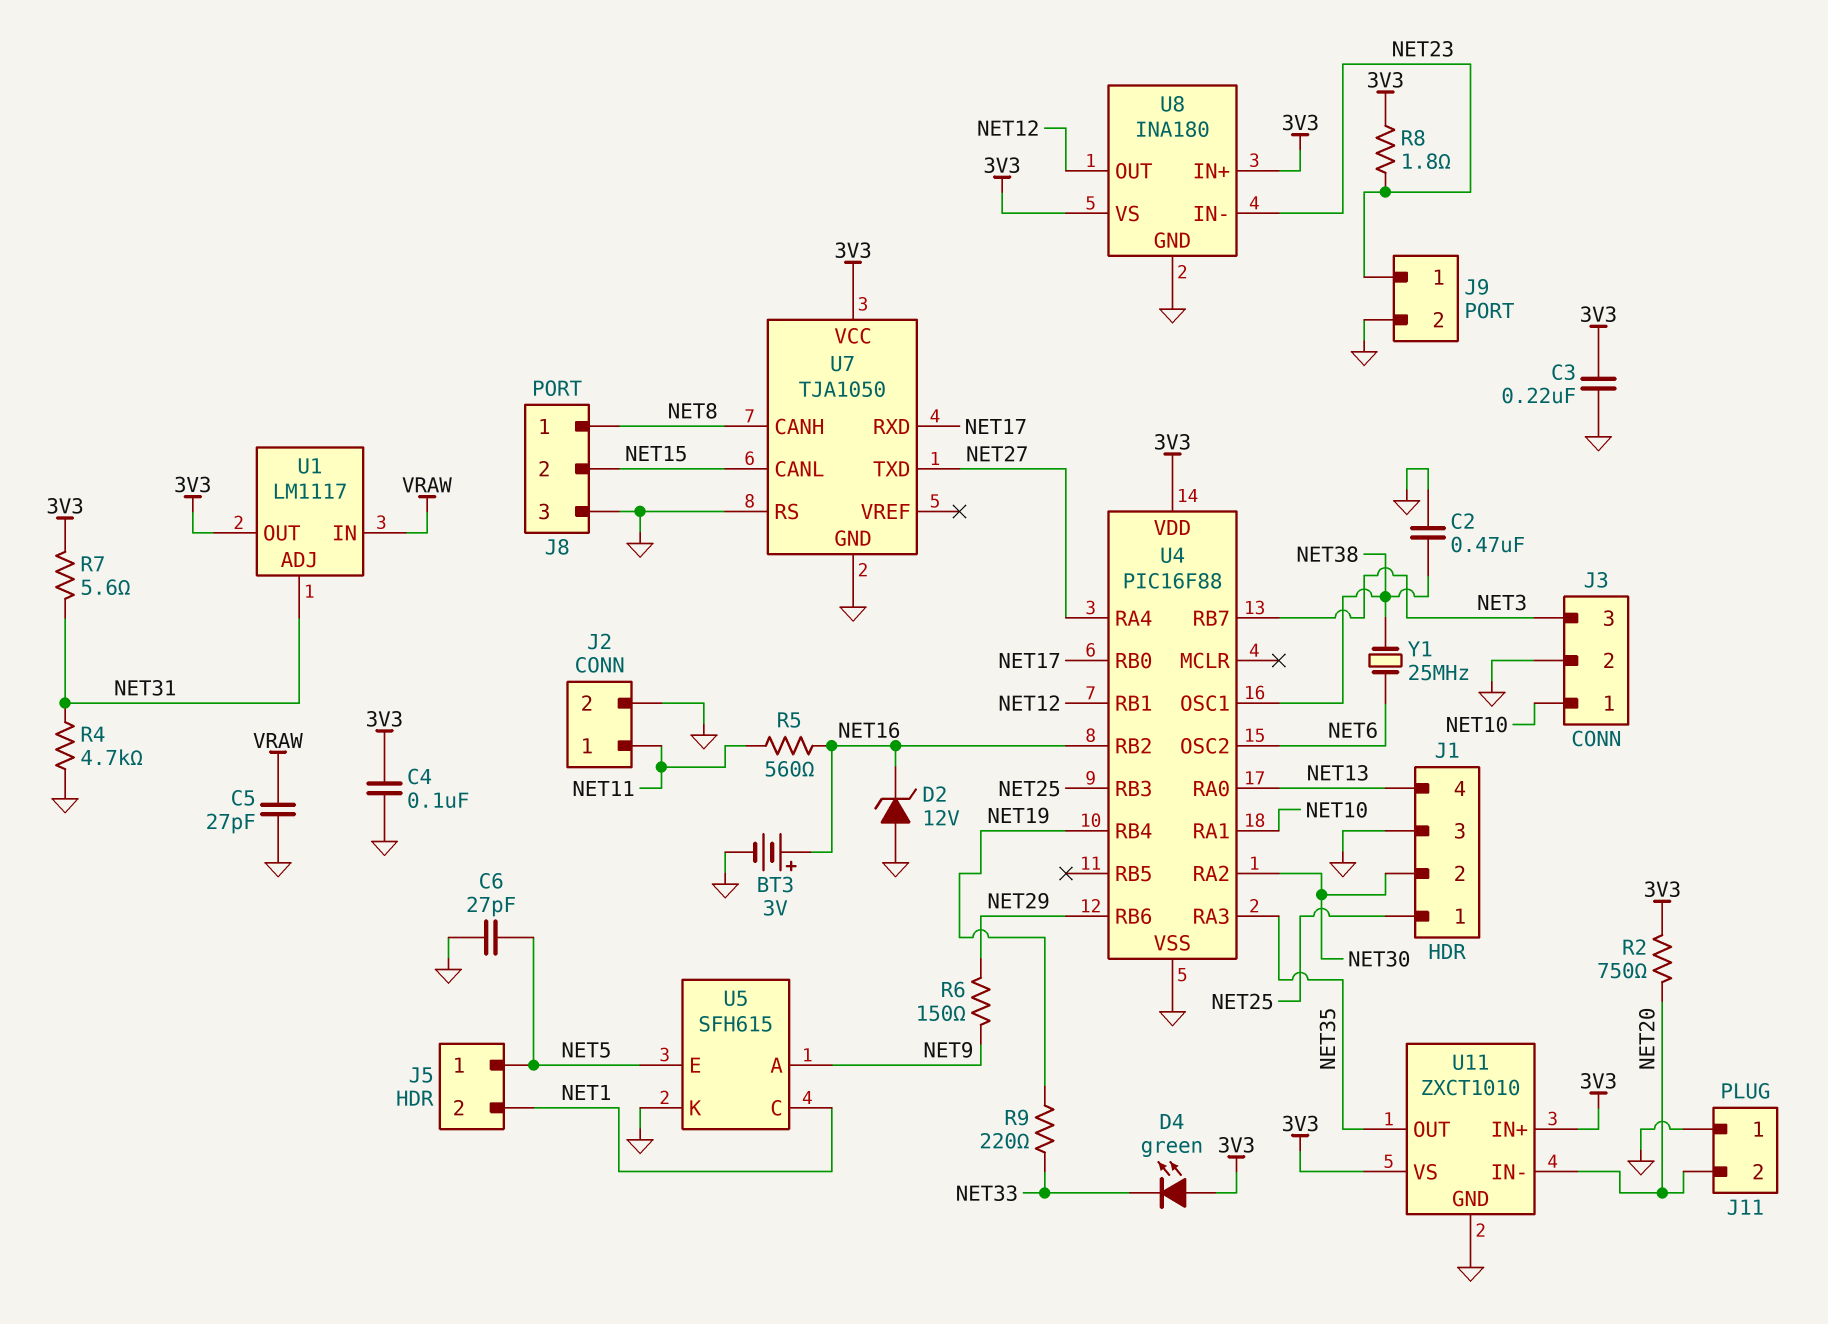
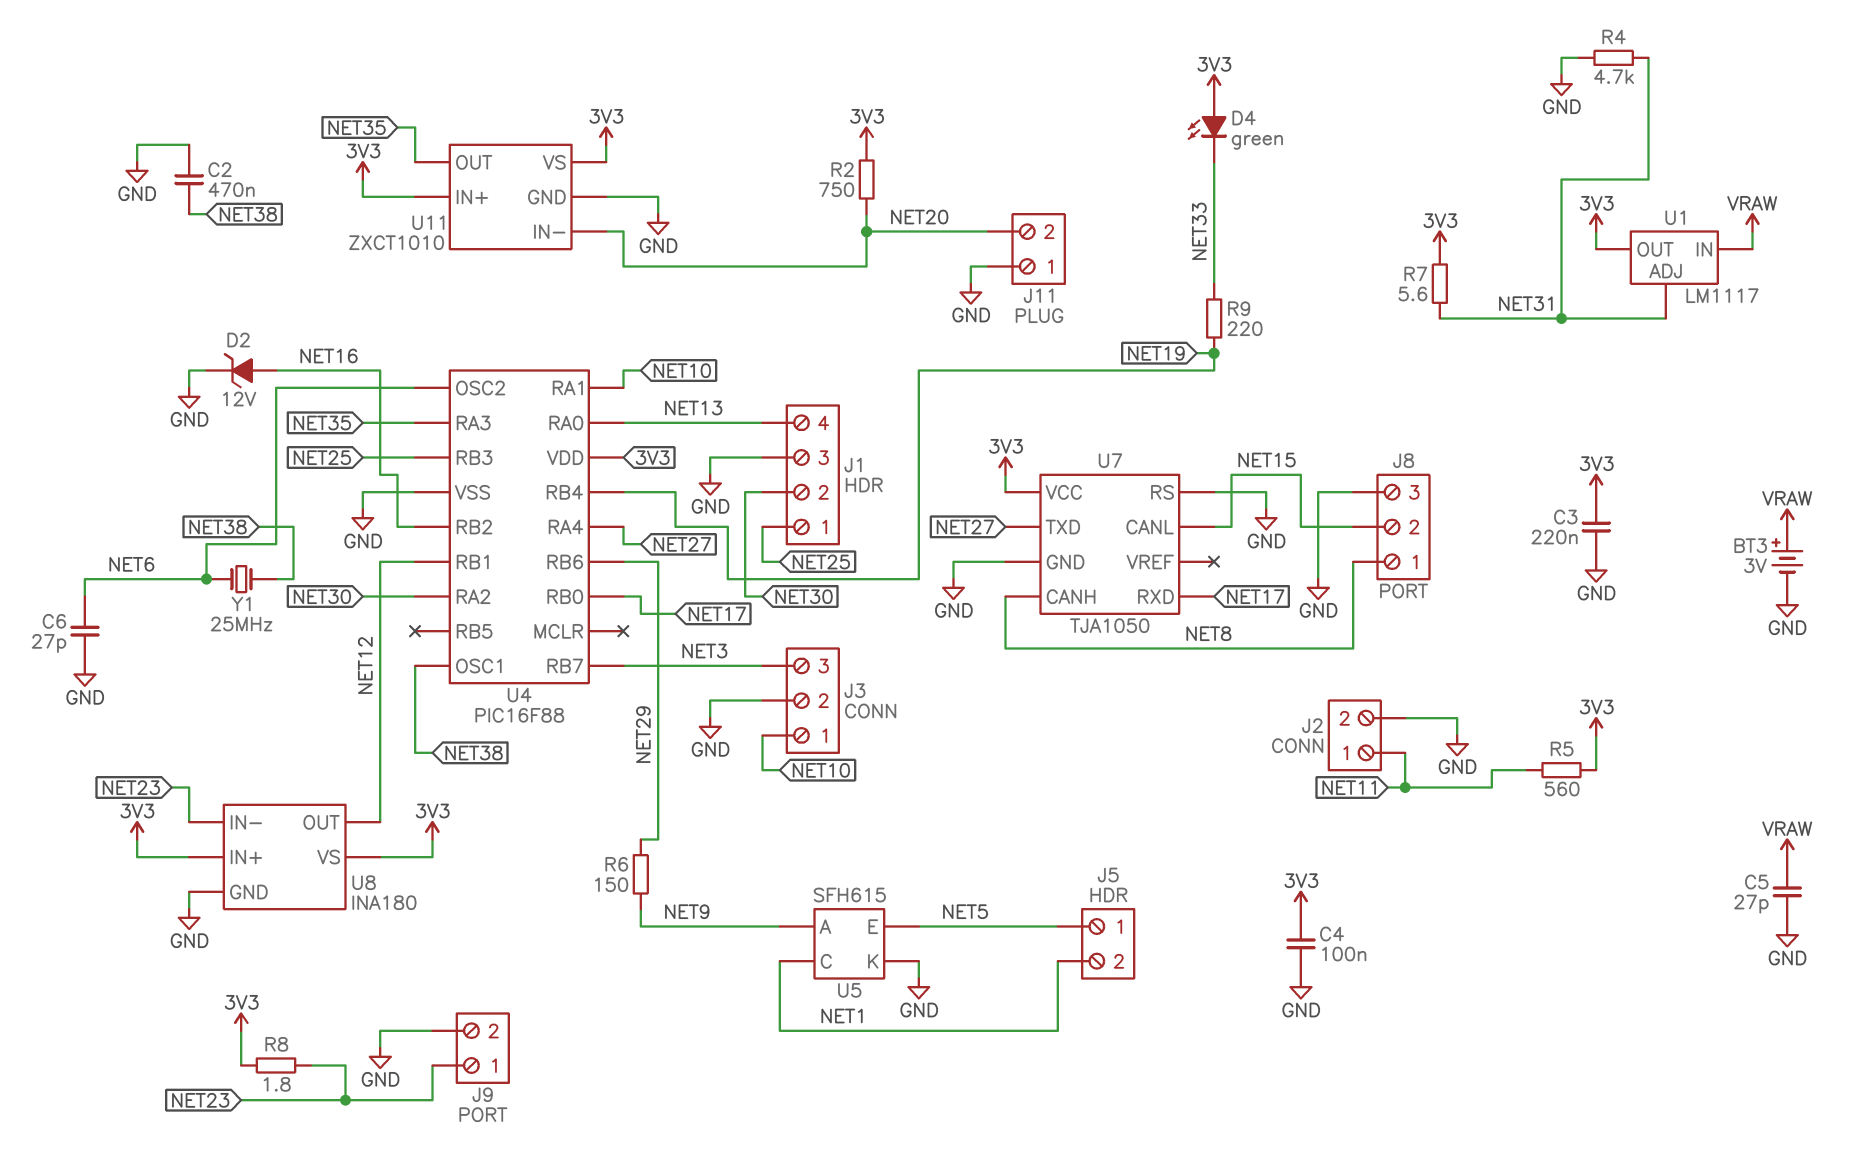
BT3: 3V (plus NET16, minus GND) -> 3V (plus VRAW, minus GND)
C6: 27pF (GND, NET5) -> 27pF (GND, NET6)
D2: zener 12V (A GND, K NET16) -> zener 12V (A NET16, K GND)
R5: 560 (NET11, NET16) -> 560 (3V3, NET11)

